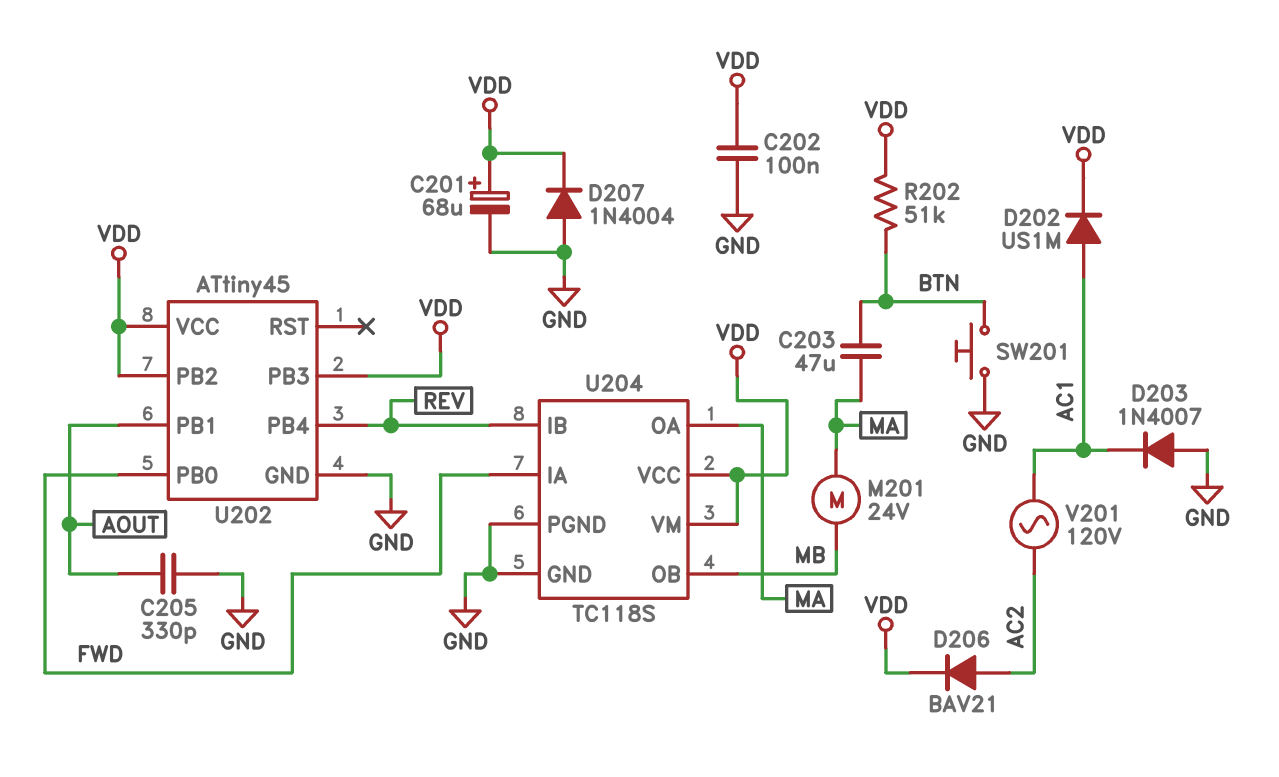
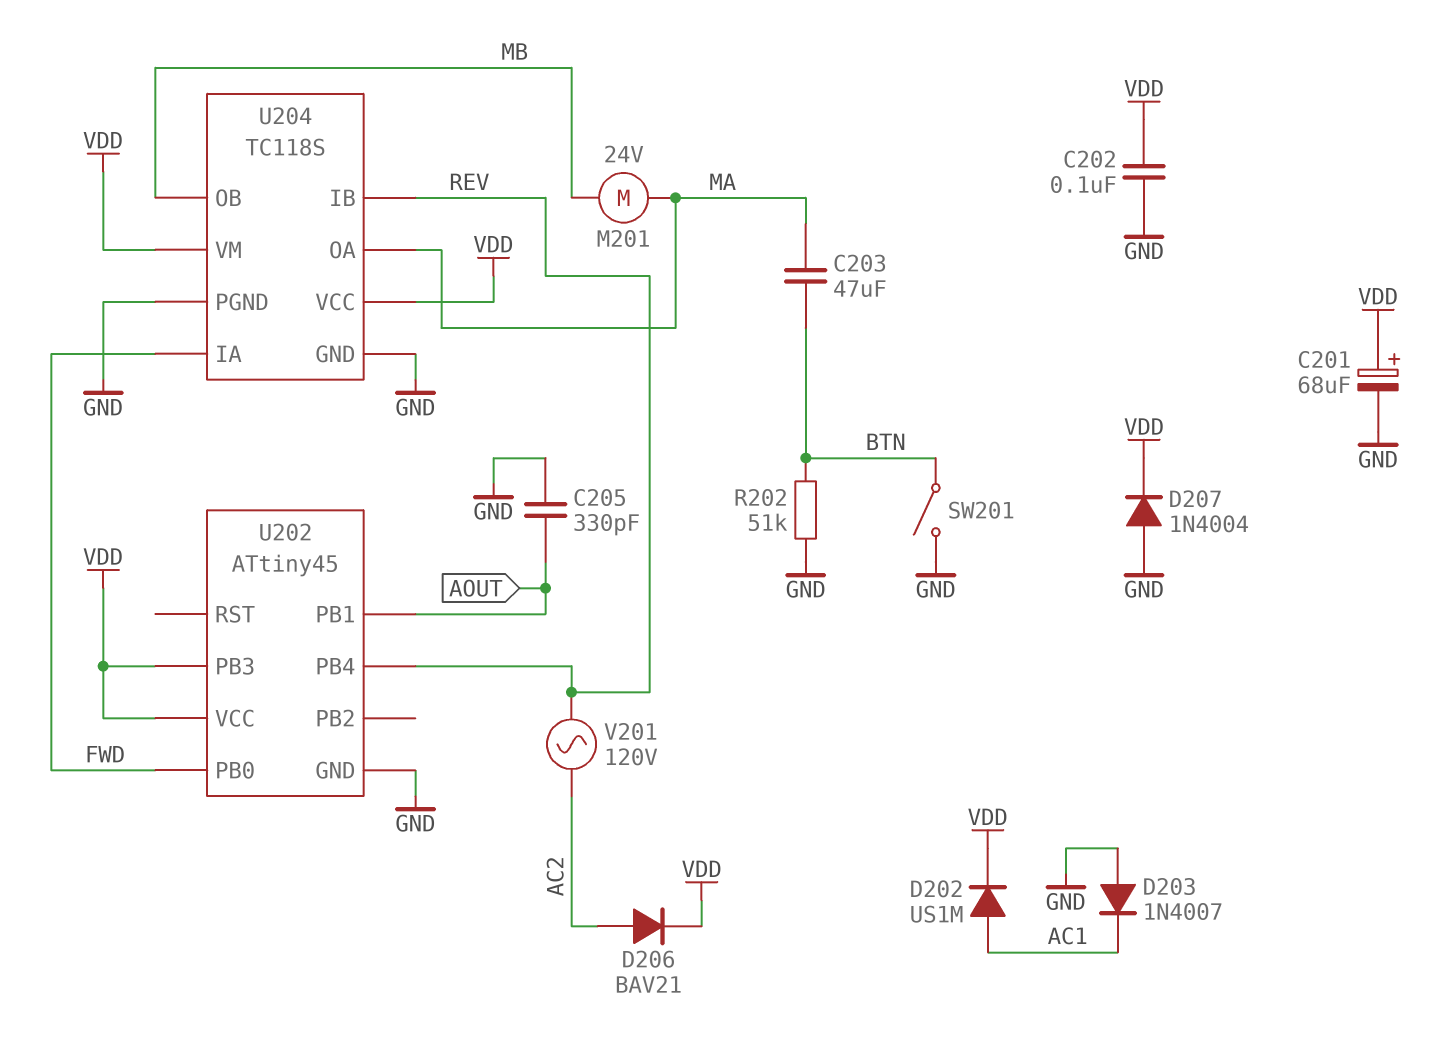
R202: 51k (BTN, VDD) -> 51k (BTN, GND)
SW201: button (BTN, GND) -> switch (BTN, GND)
U202 pin PB2: VDD -> none
V201: AC 120V (AC1, AC2) -> AC 120V (AC2, REV)

